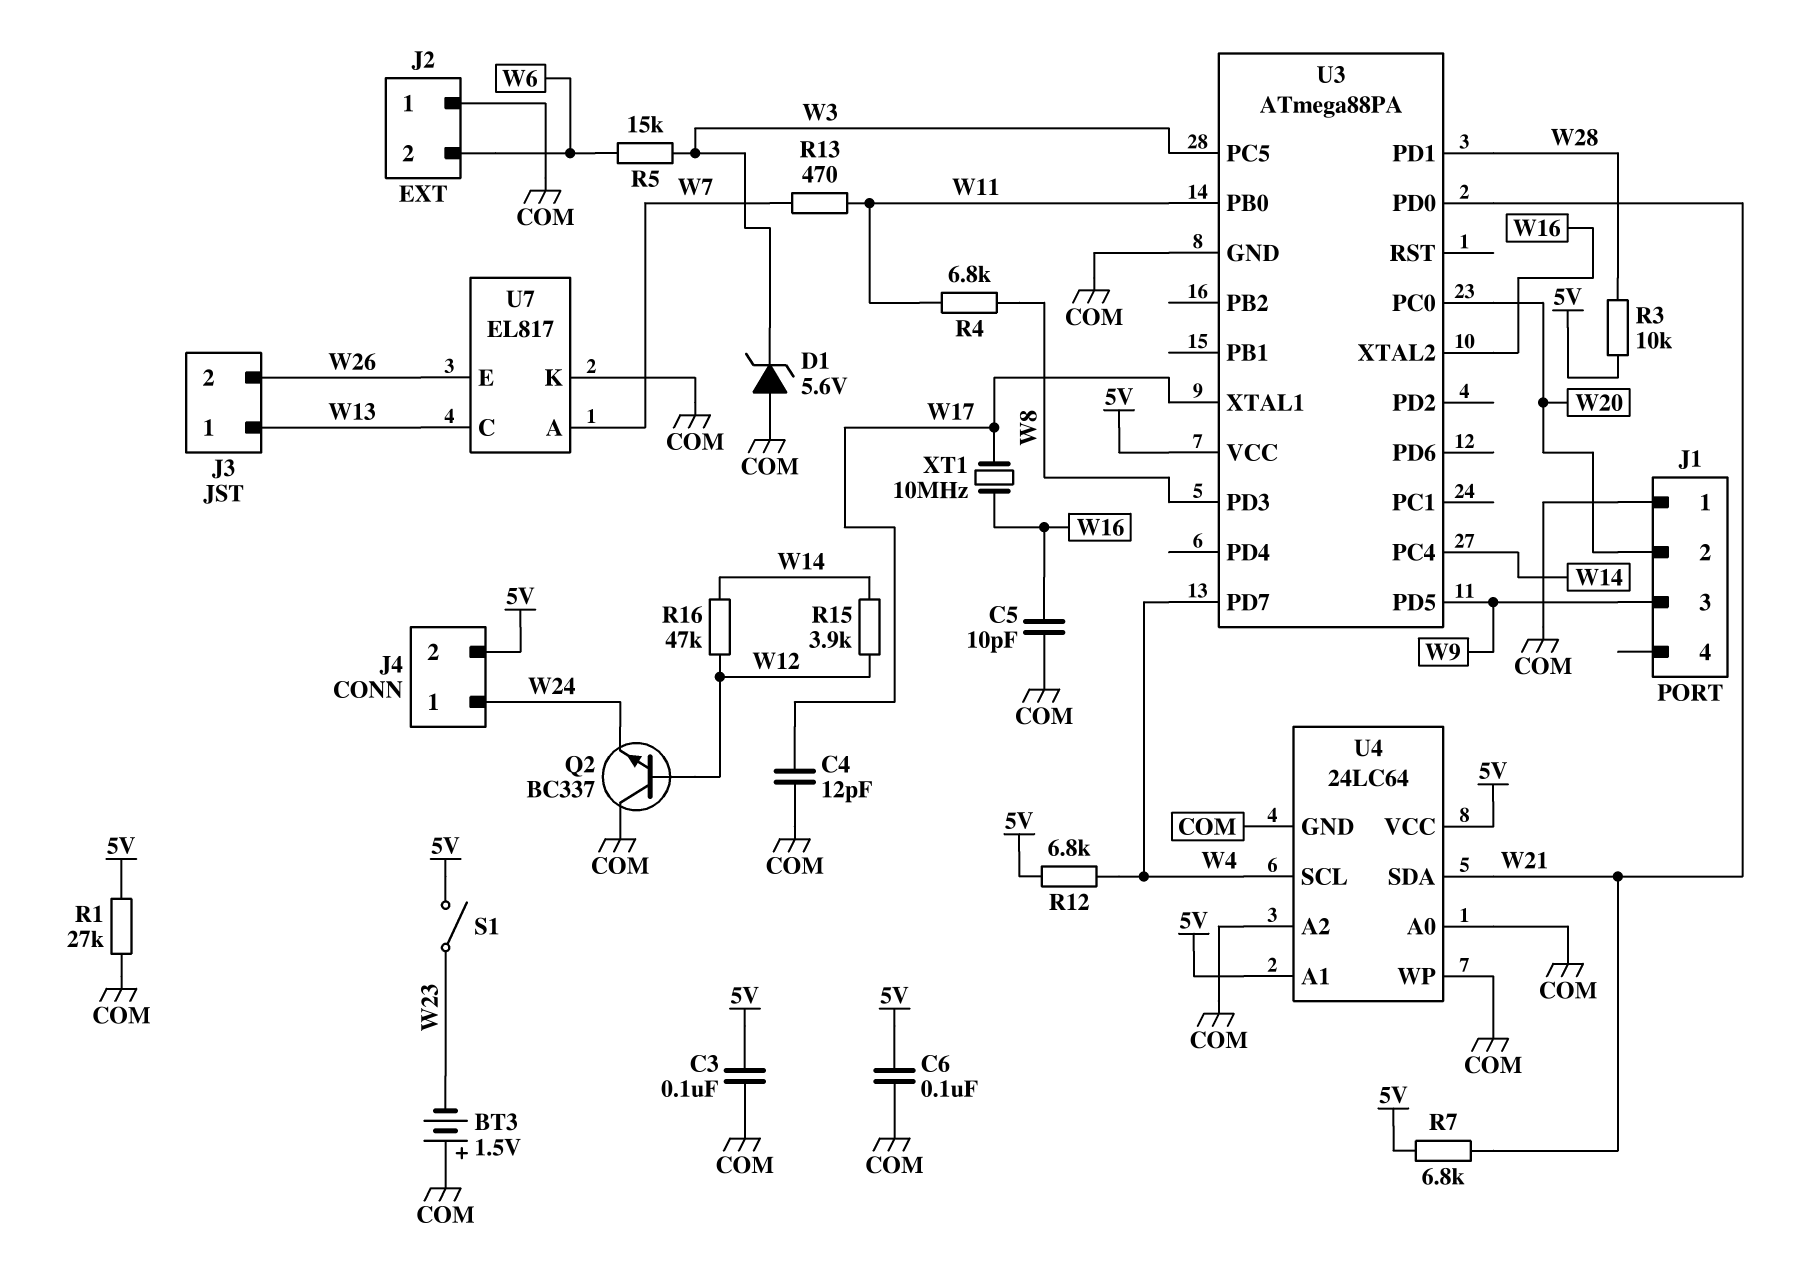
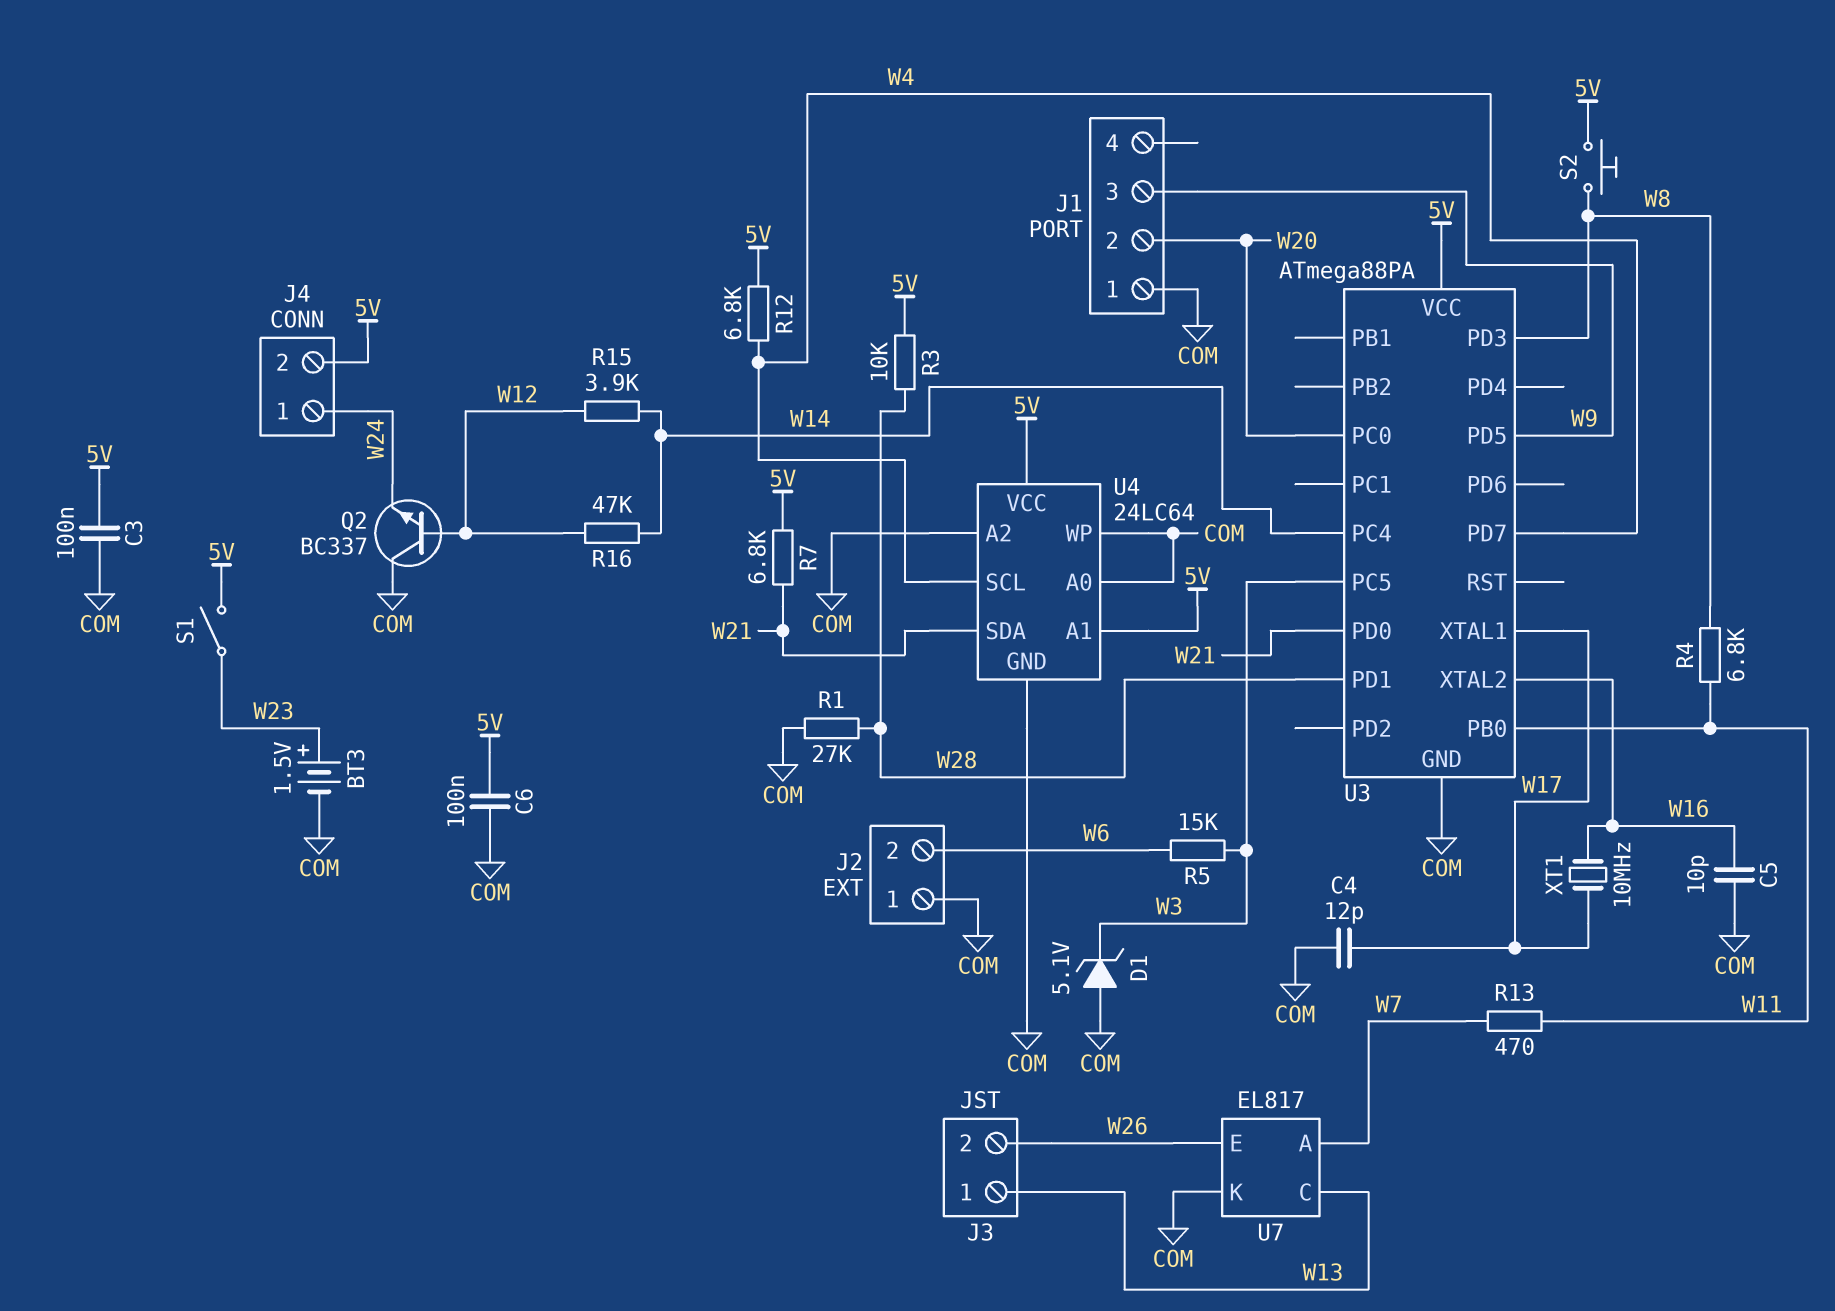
BT3: 1.5V (plus COM, minus W23) -> 1.5V (plus W23, minus COM)
D1: zener 5.6V (A COM, K W3) -> zener 5.1V (A COM, K W3)
R1: 27k (5V, COM) -> 27k (COM, W28)
S2: none -> button (5V, W8)

